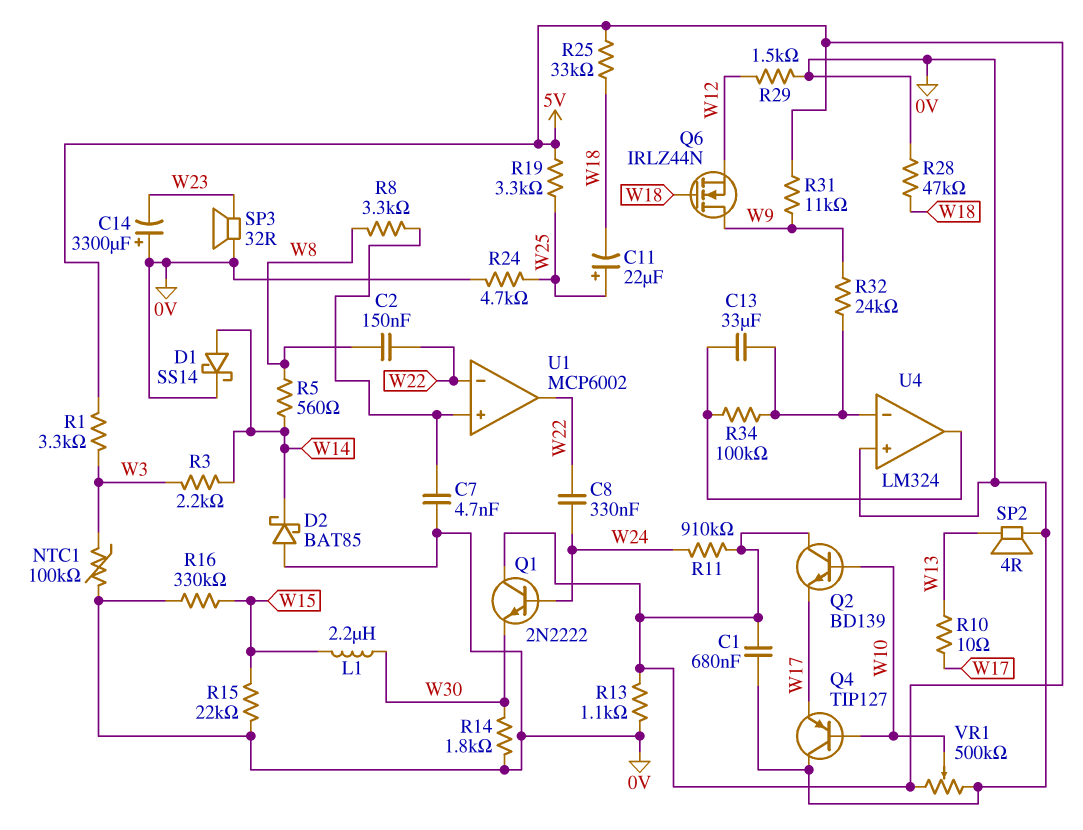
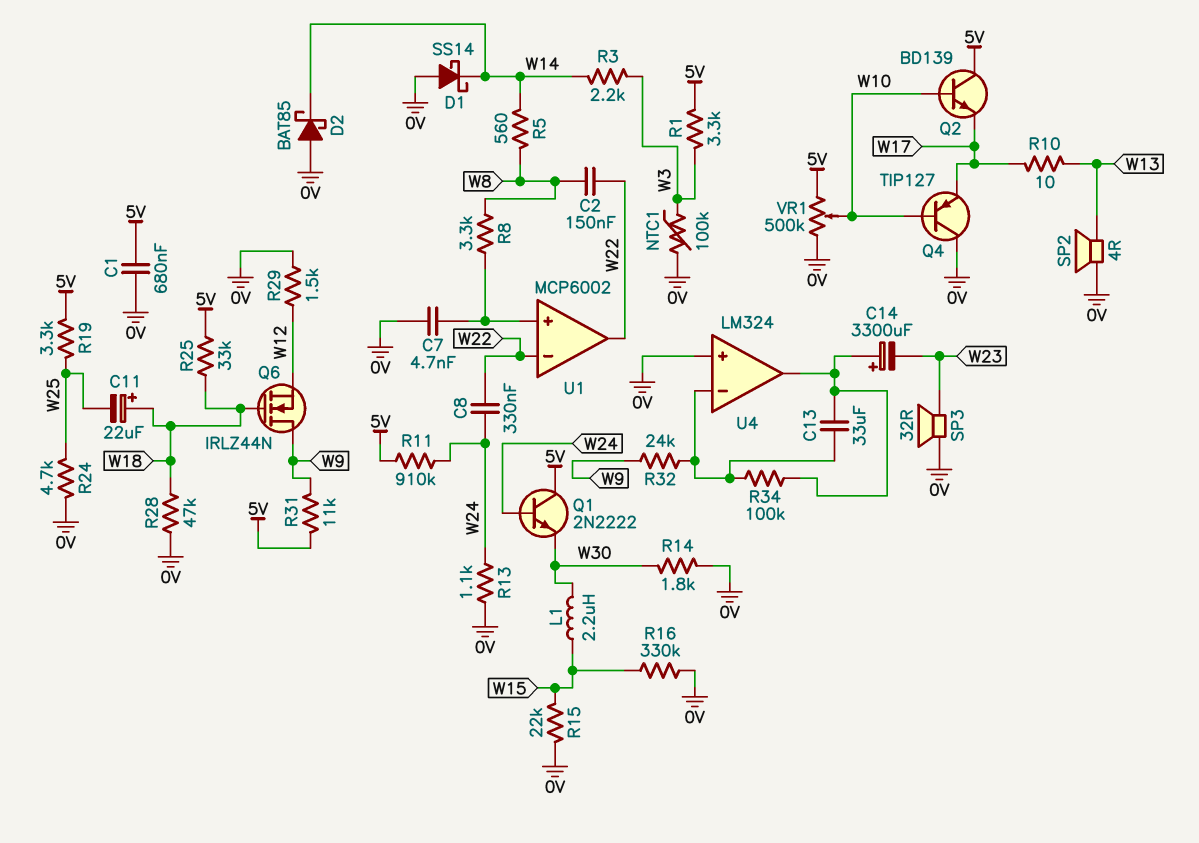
C11: 22uF (plus W25, minus W18) -> 22uF (plus W18, minus W25)
C14: 3300uF (plus 0V, minus W23) -> 3300uF (plus U4/out, minus W23)
D1: schottky SS14 (A W14, K 0V) -> schottky SS14 (A 0V, K W14)
R13: 1.1k (0V, 5V) -> 1.1k (0V, W24)

